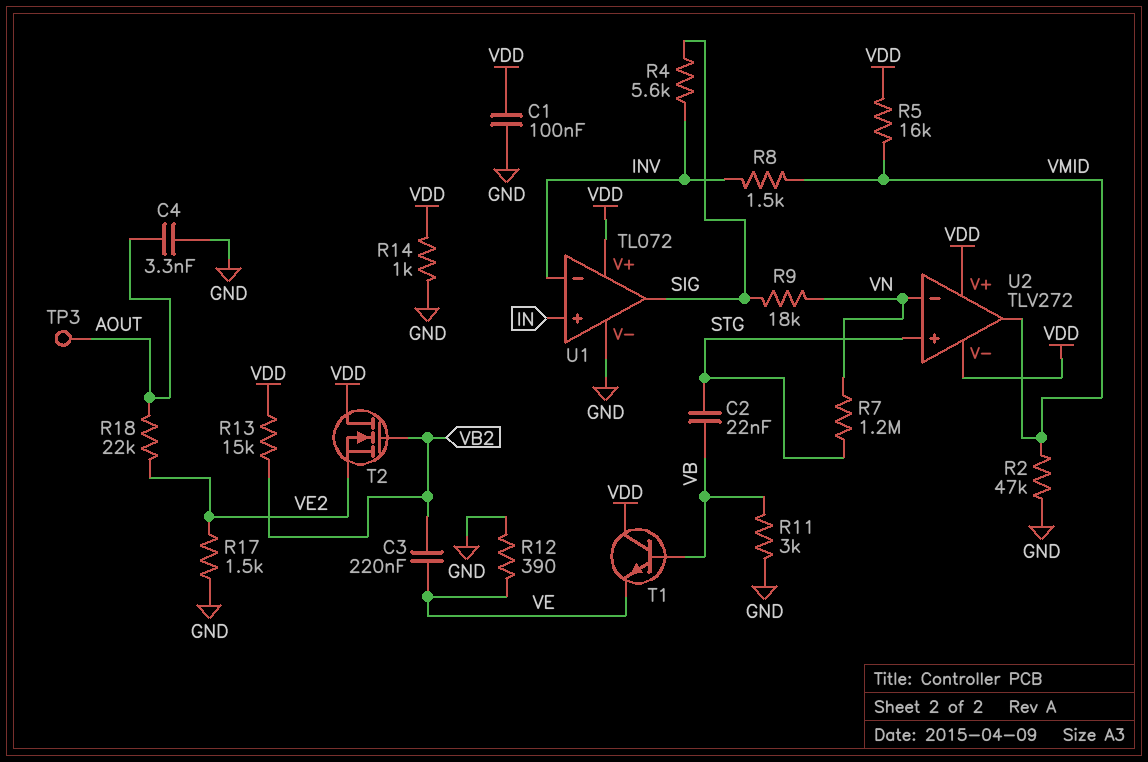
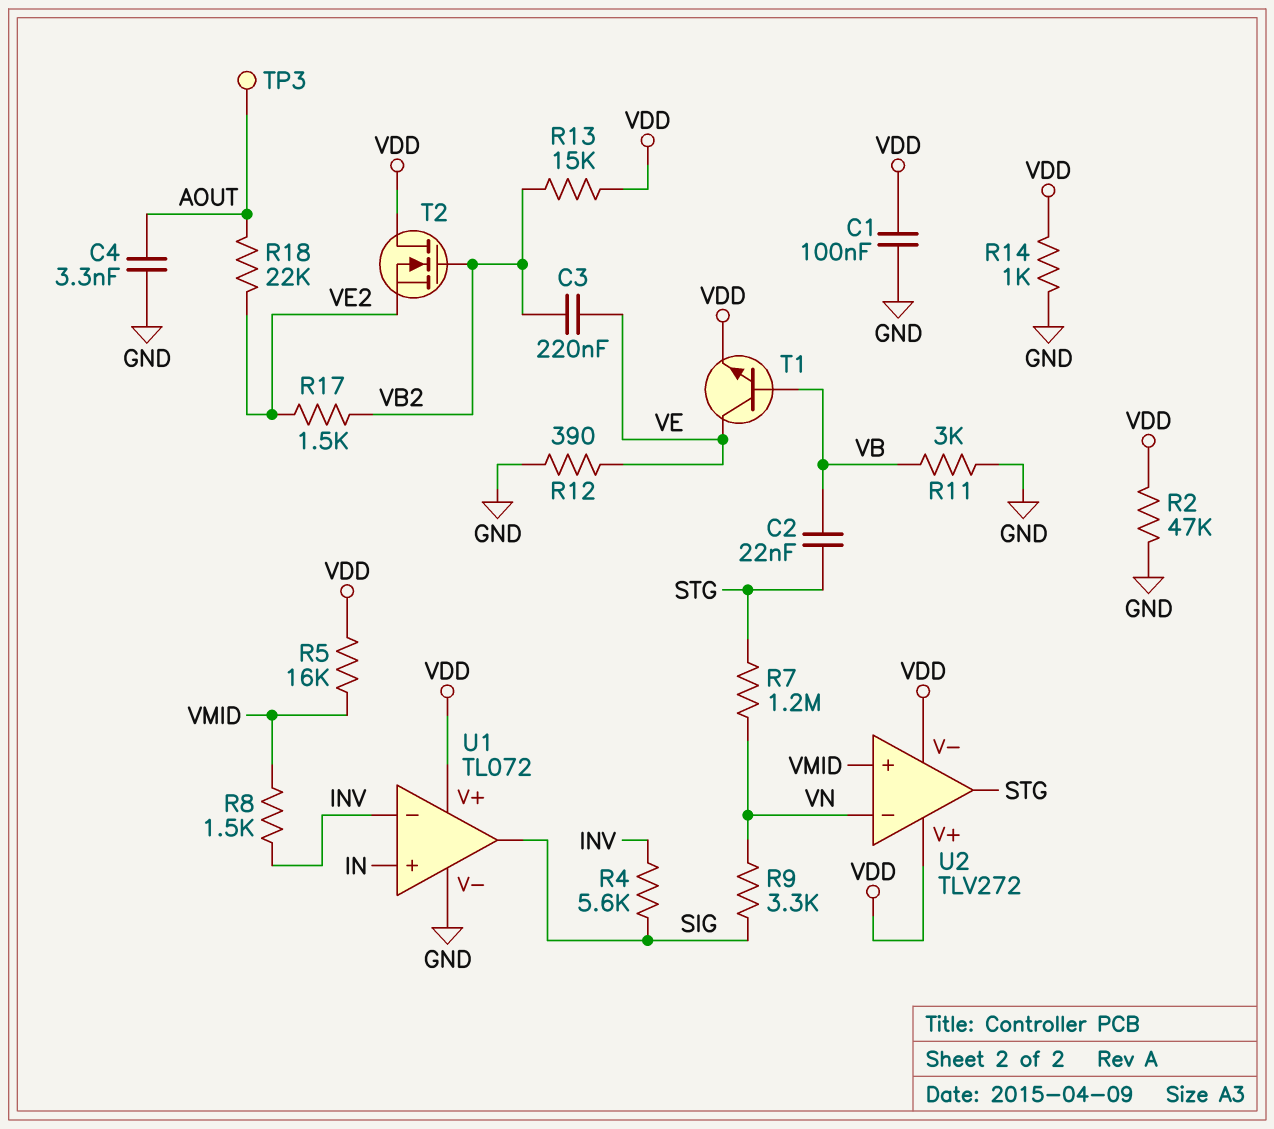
R2: 47k (GND, VMID) -> 47k (GND, VDD)
R9: 18k (SIG, VN) -> 3.3k (SIG, VN)
R17: 1.5k (GND, VE2) -> 1.5k (VB2, VE2)
T1: NPN (B VB, C VDD, E VE) -> NPN (B VB, C VE, E VDD)
U2 pin in+: STG -> VMID
U2 pin out: VMID -> STG

